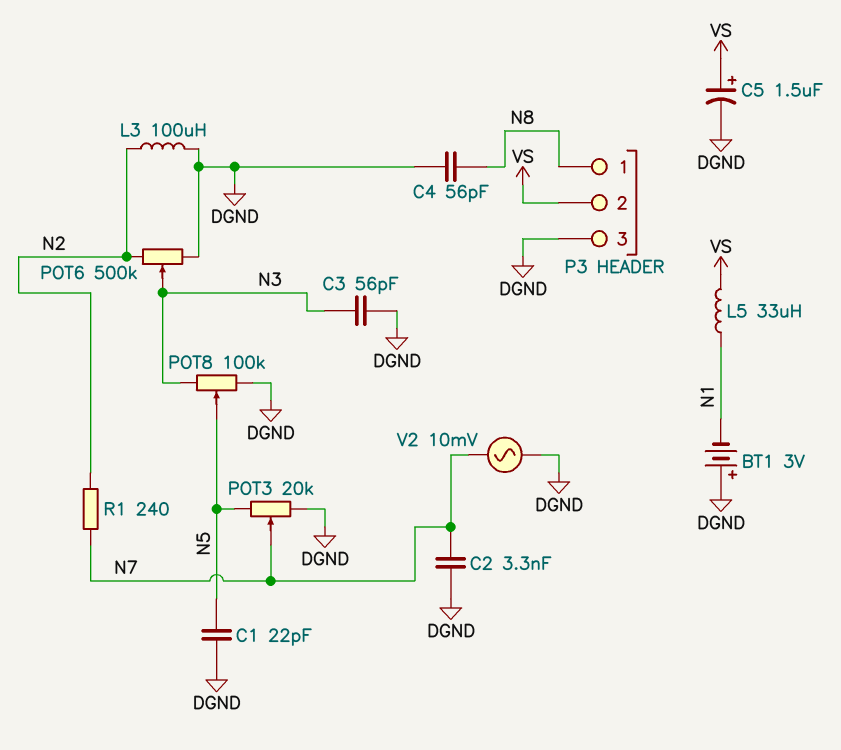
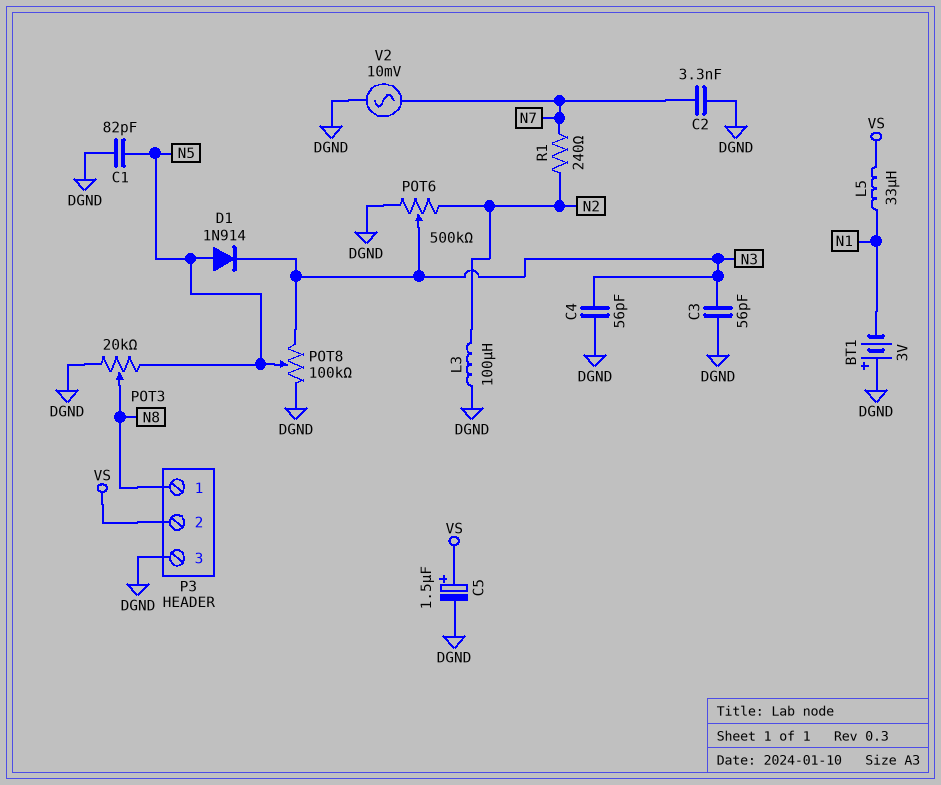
C1: 22pF (DGND, N5) -> 82pF (DGND, N5)
C4: 56pF (DGND, N8) -> 56pF (DGND, N3)
D1: none -> diode 1N914 (A N5, K N3)
POT3: 20k (DGND, N5, wiper N7) -> 20k (DGND, N5, wiper N8)

